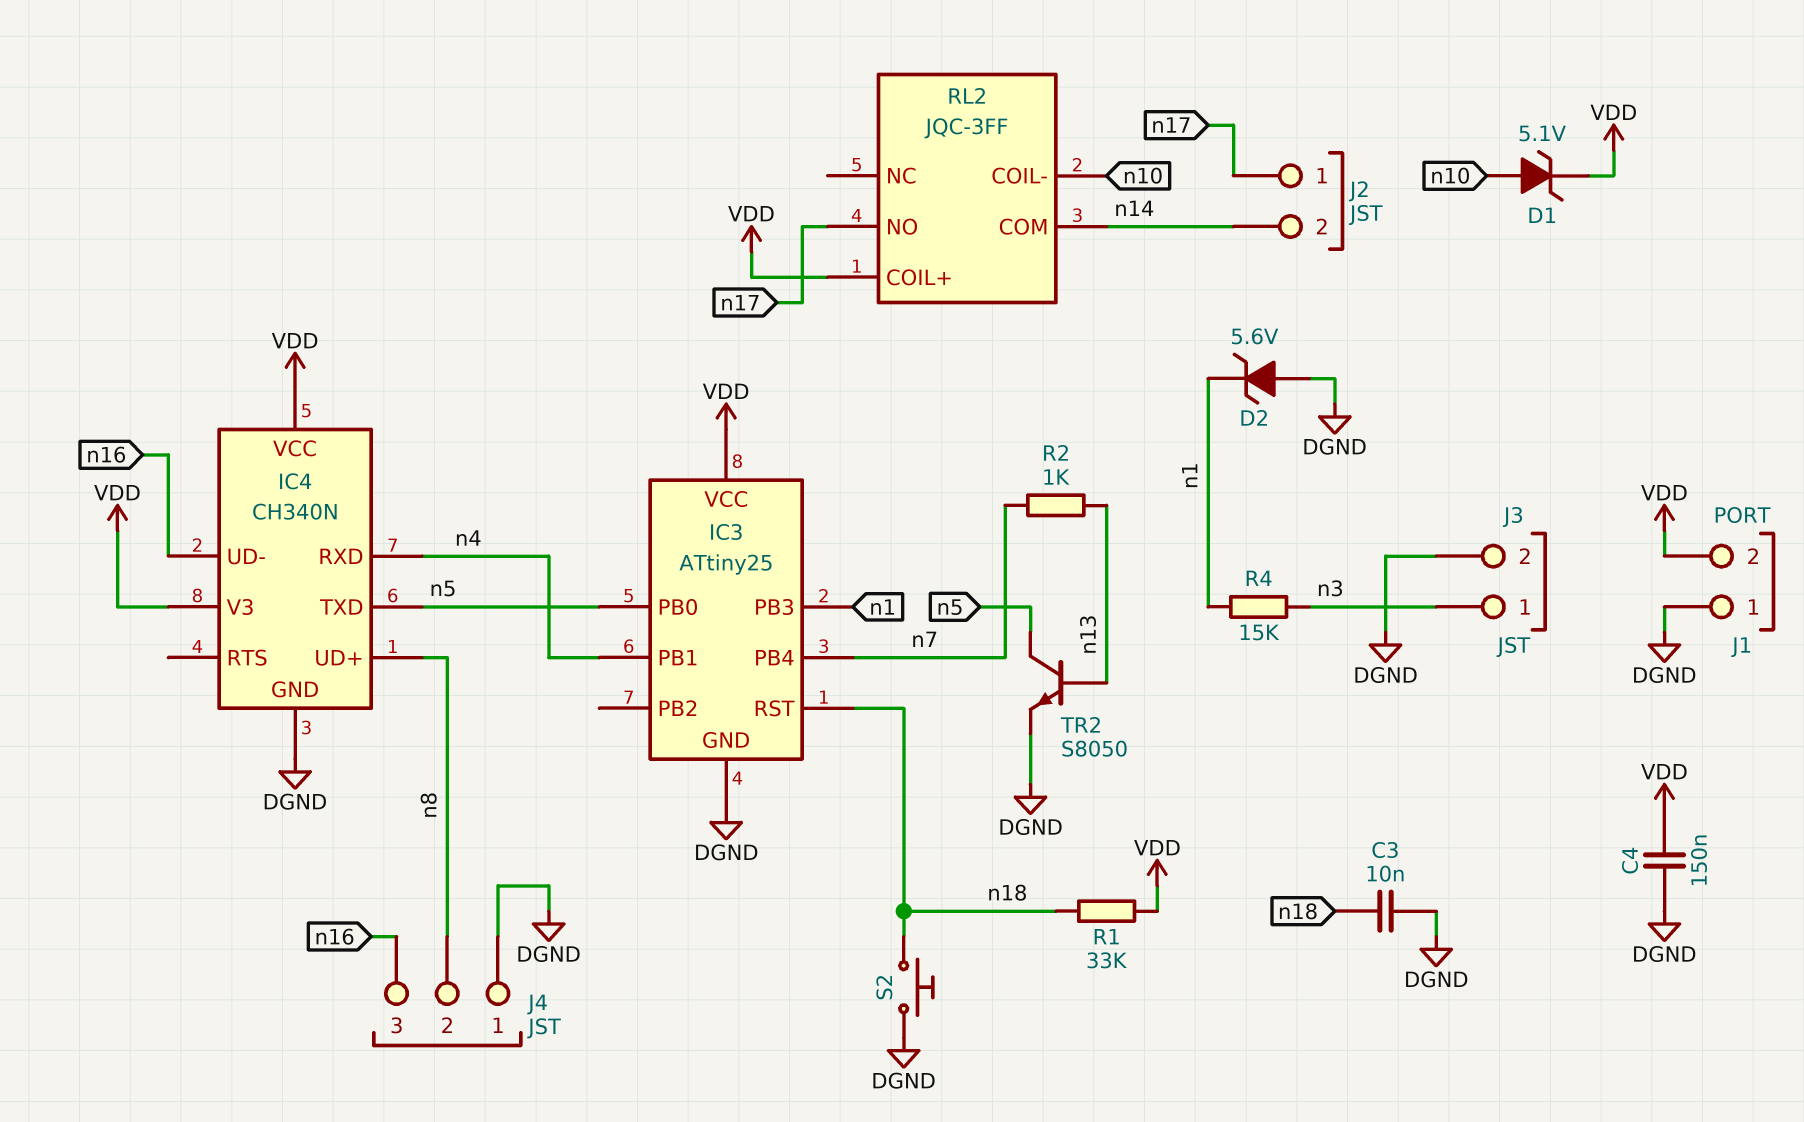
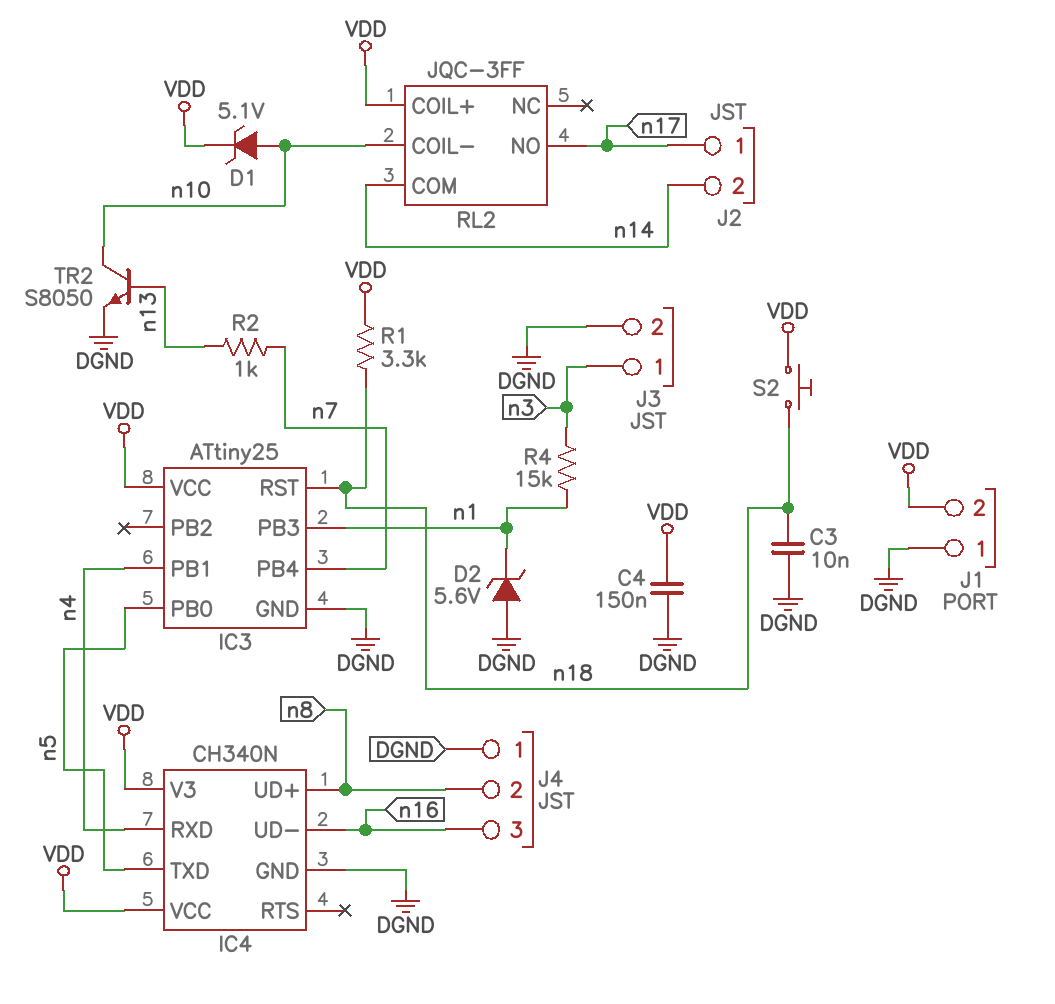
R1: 33k (VDD, n18) -> 3.3k (VDD, n18)
S2: button (DGND, n18) -> button (VDD, n18)
TR2: NPN S8050 (B n13, C n5, E DGND) -> NPN S8050 (B n13, C n10, E DGND)

